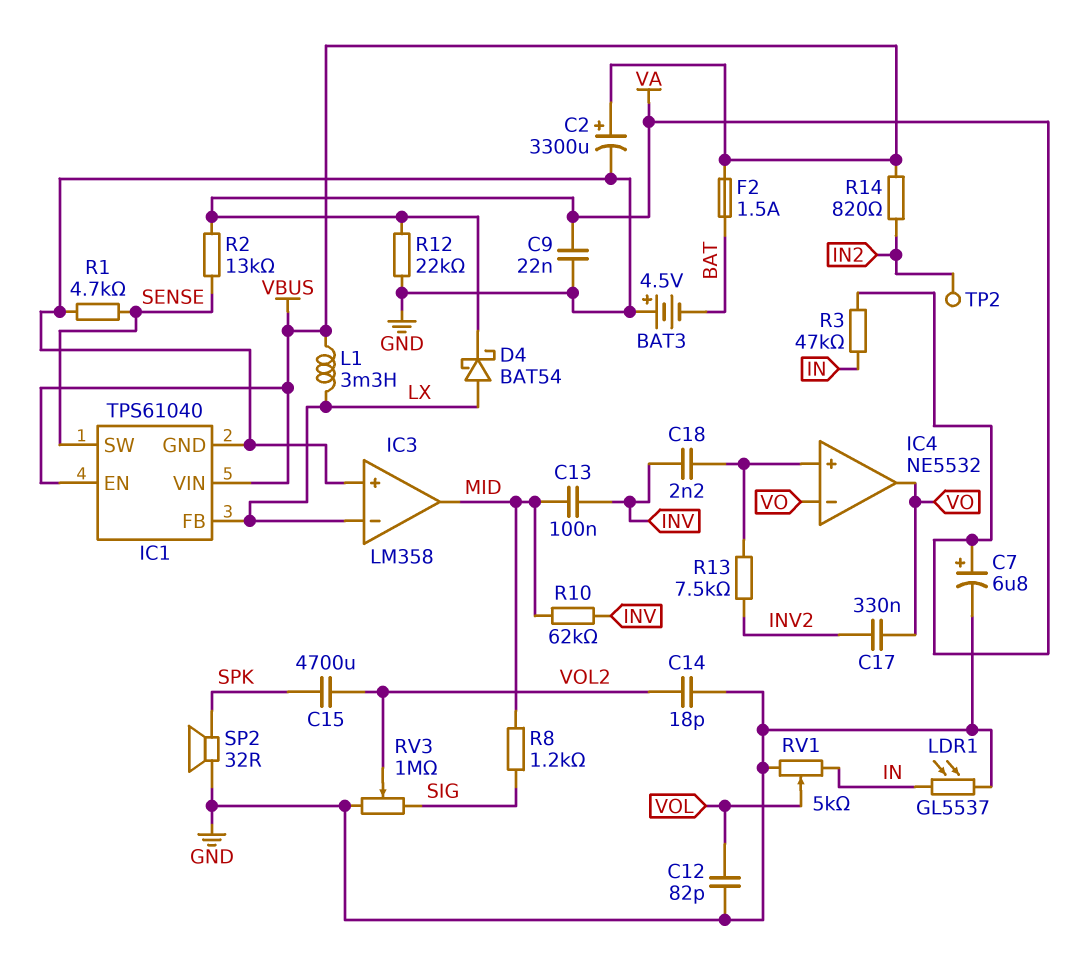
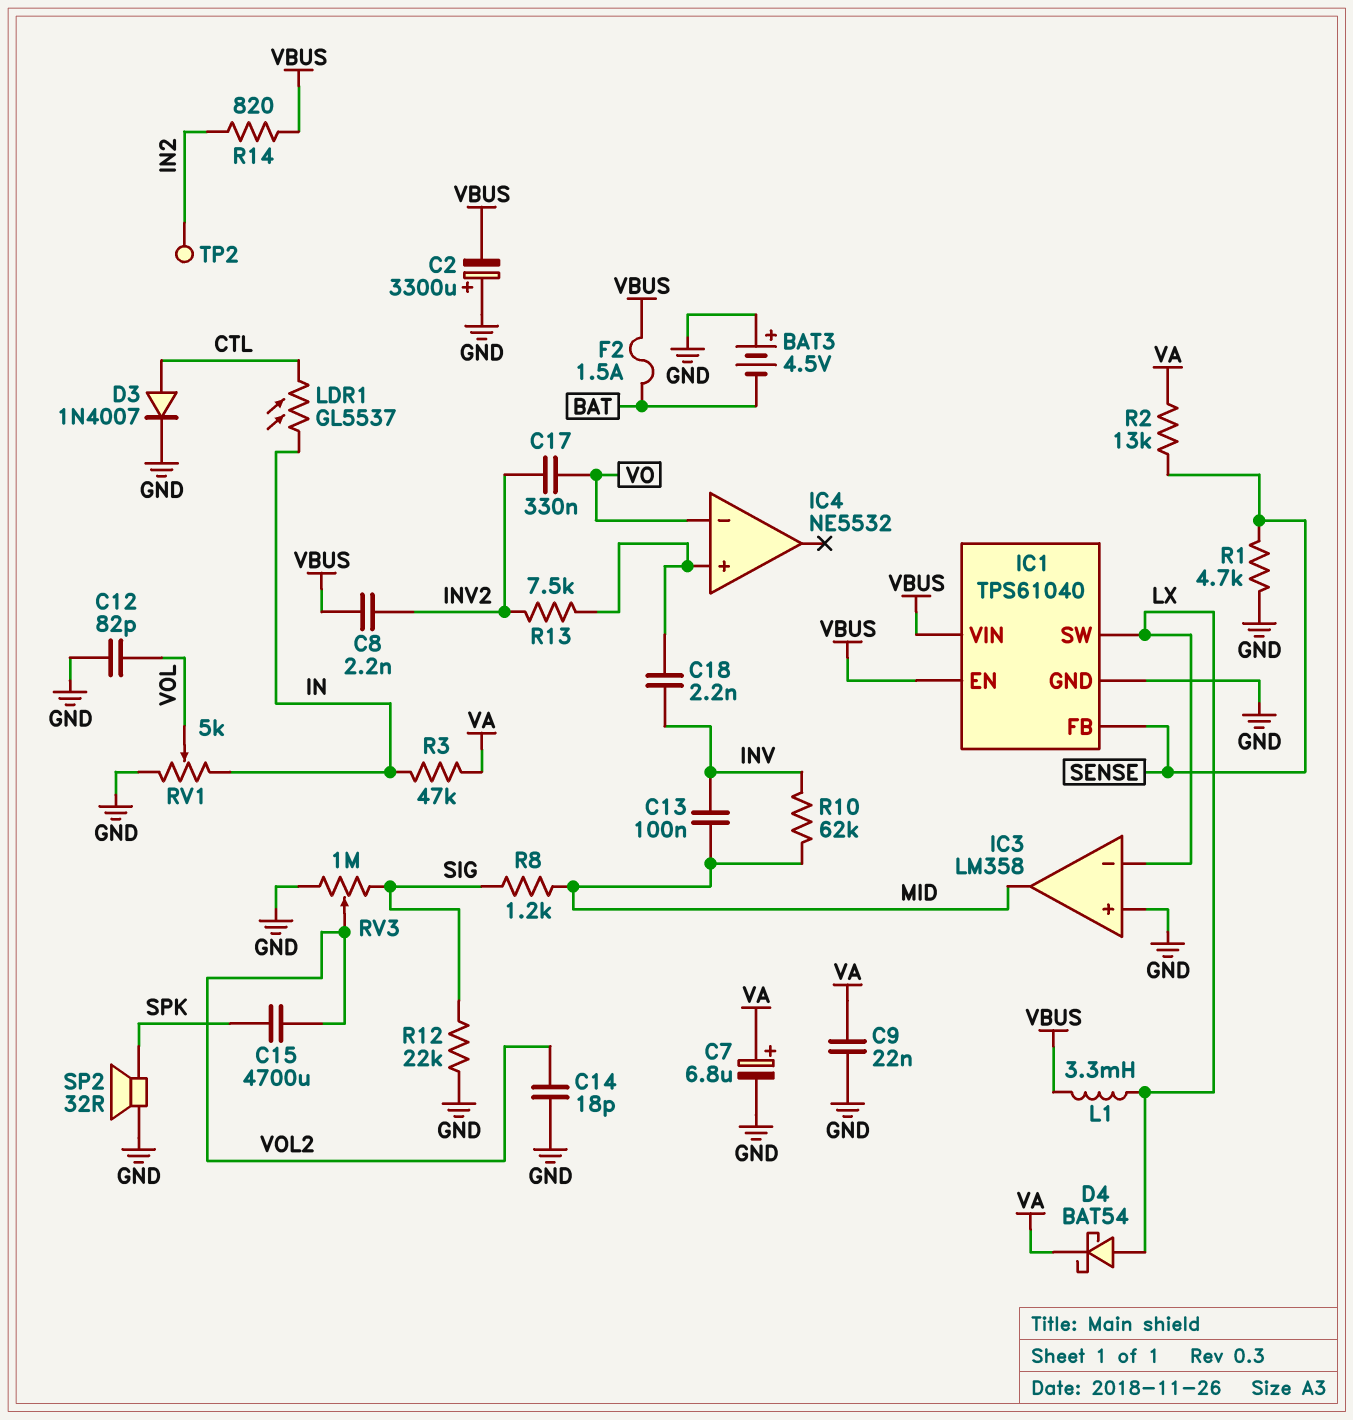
C2: 3300uF (plus VBUS, minus GND) -> 3300uF (plus GND, minus VBUS)
C8: none -> 2.2nF (INV2, VBUS)
D3: none -> diode 1N4007 (A CTL, K GND)
IC1 pin FB: LX -> SENSE
IC1 pin SW: SENSE -> LX
IC4 pin out: VO -> none
LDR1: GL5537 (GND, IN) -> GL5537 (CTL, IN)
R12: 22k (GND, VA) -> 22k (GND, SIG)

